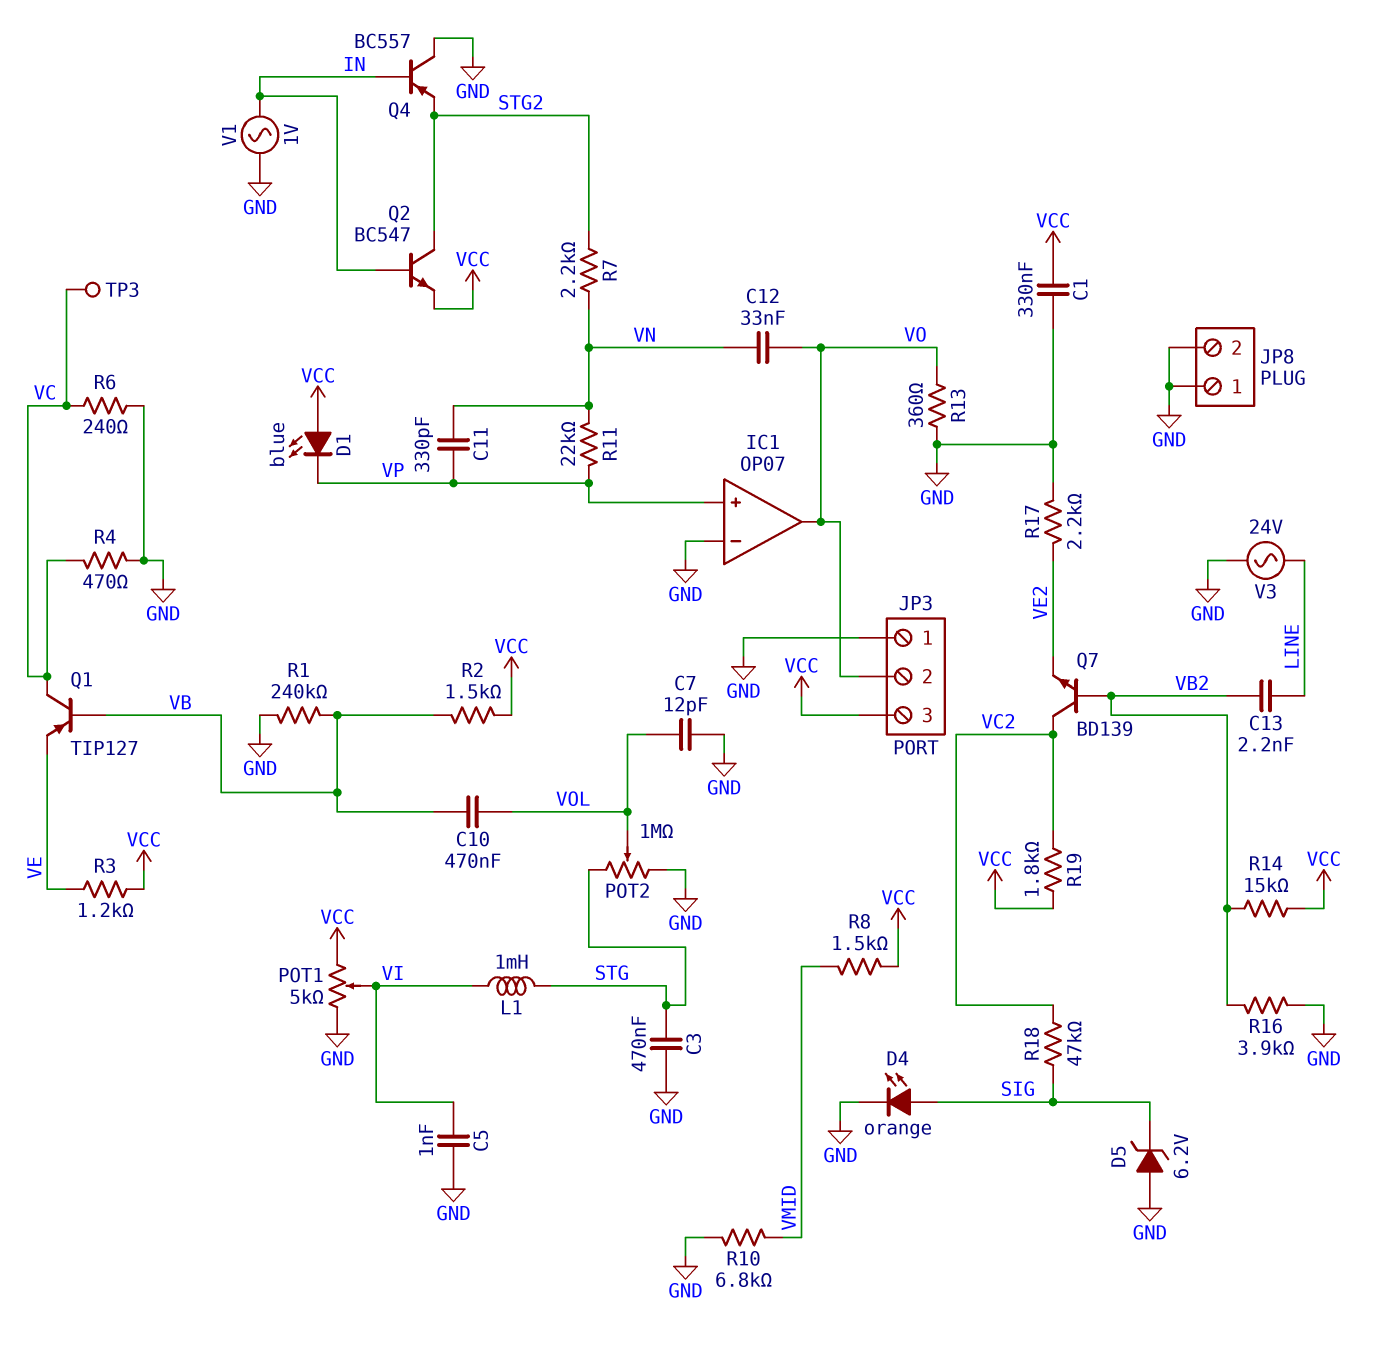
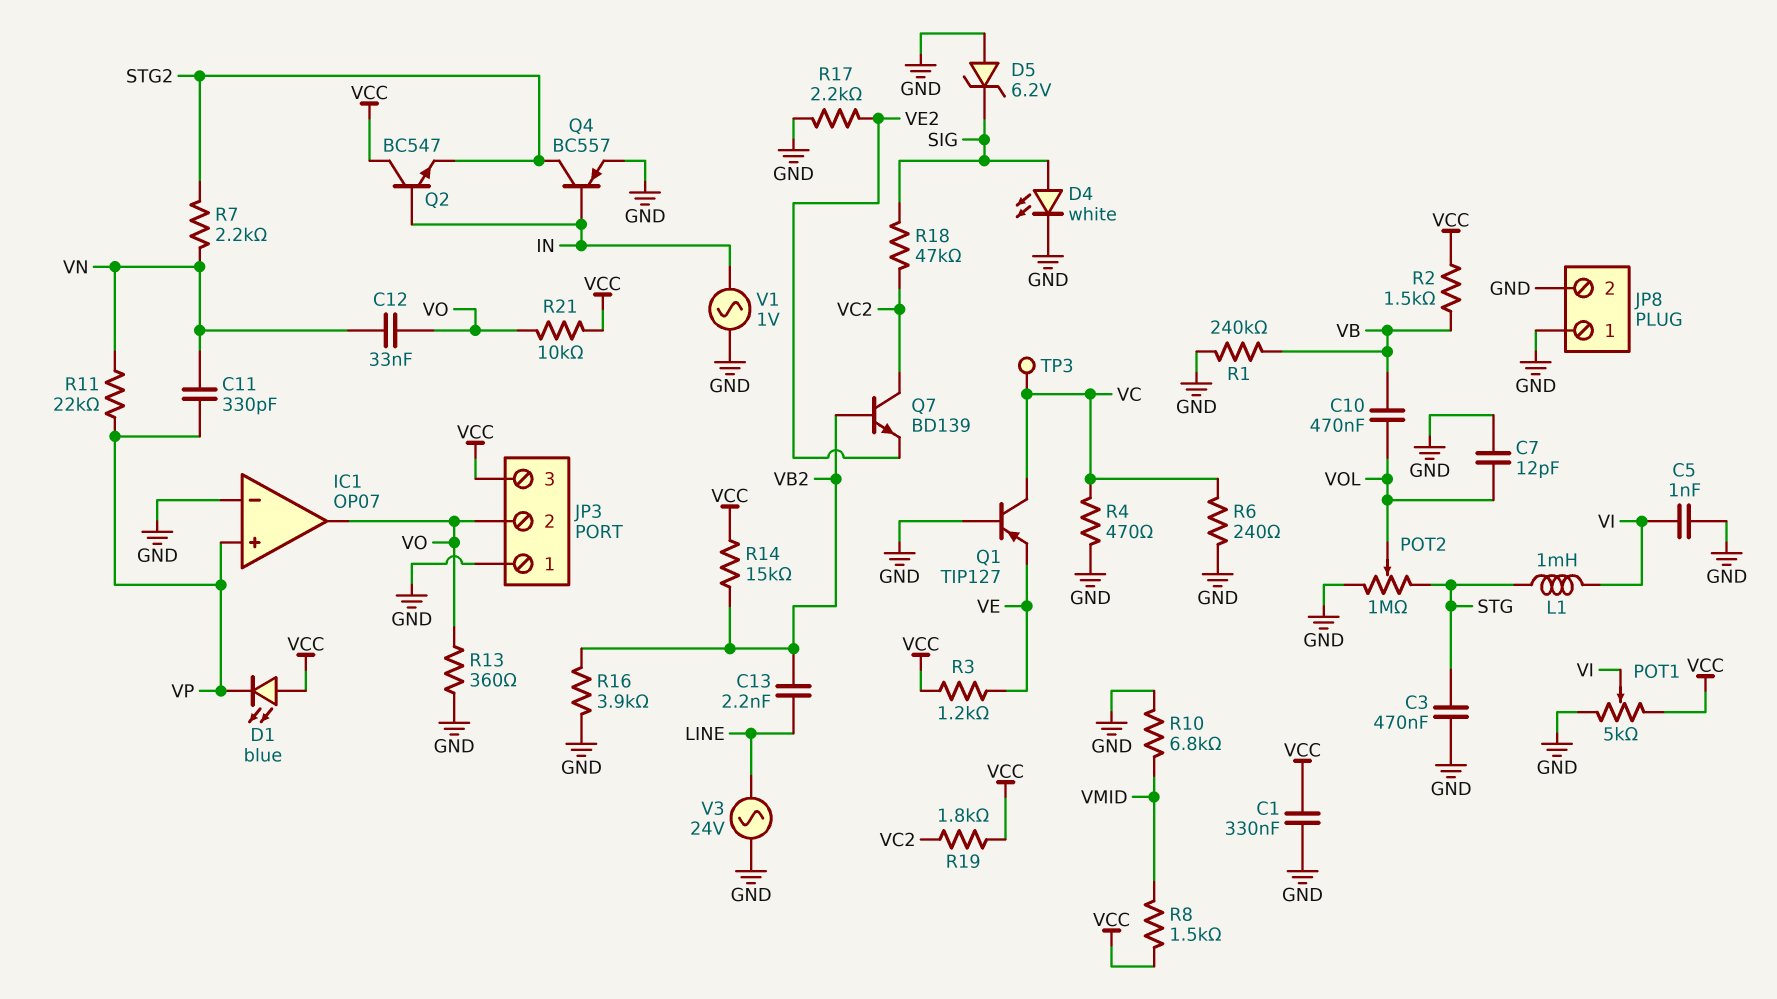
D4: LED orange (A SIG, K GND) -> LED white (A SIG, K GND)
Q1: PNP TIP127 (B VB, C VC, E VE) -> PNP TIP127 (B GND, C VC, E VE)
Q2: NPN BC547 (B IN, C STG2, E VCC) -> NPN BC547 (B IN, C VCC, E STG2)
Q4: PNP BC557 (B IN, C GND, E STG2) -> PNP BC557 (B IN, C STG2, E GND)
R21: none -> 10k (VCC, VO)

